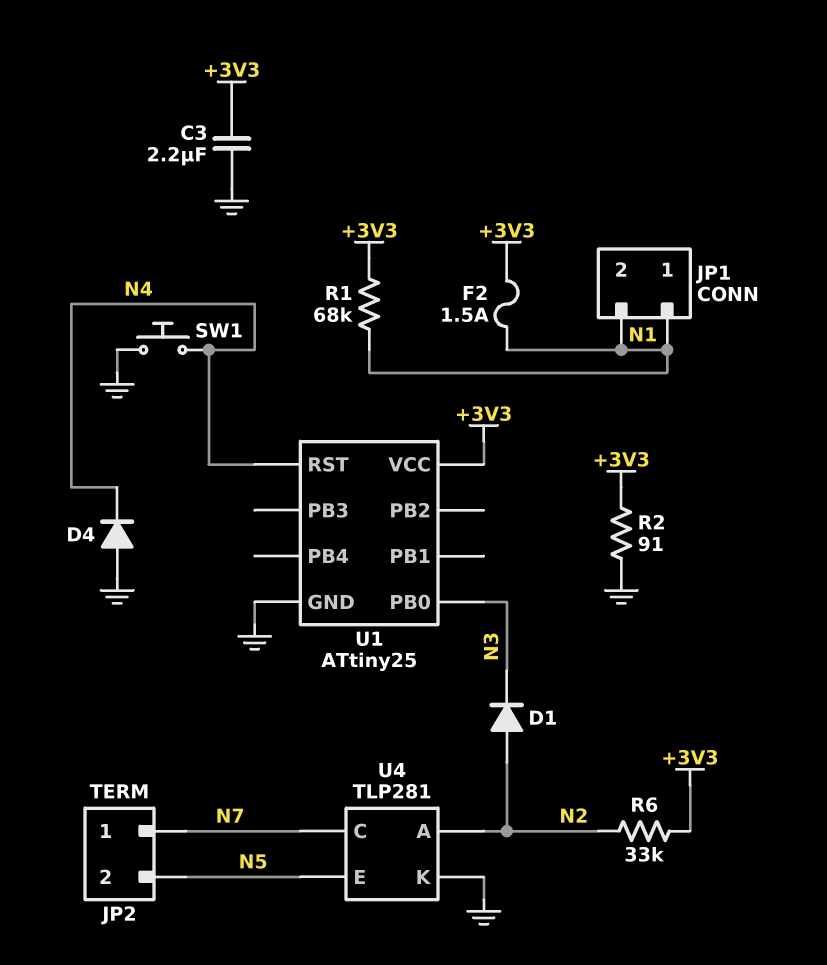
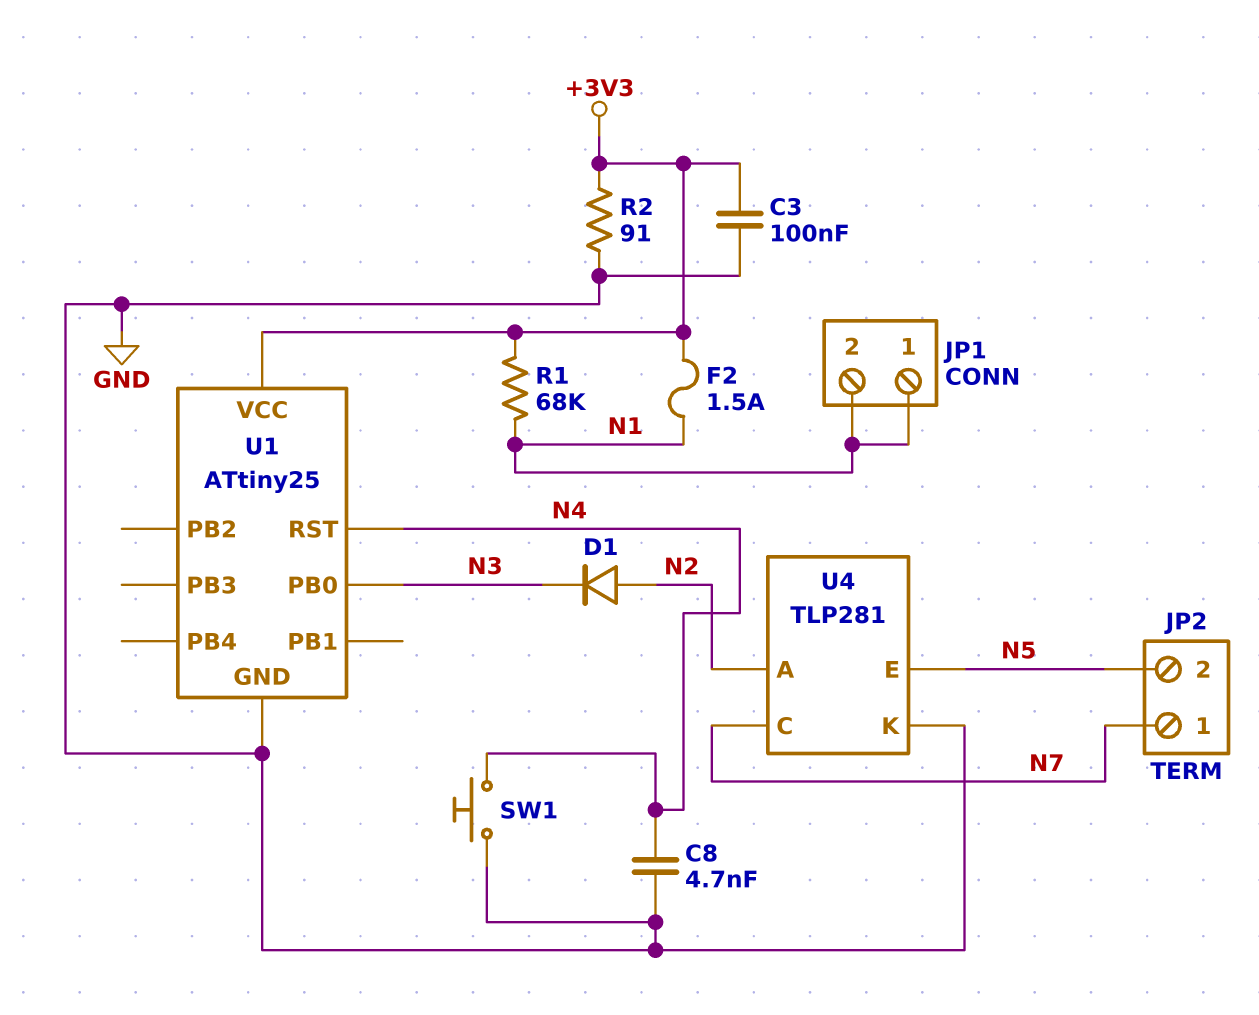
C3: 2.2uF (+3V3, GND) -> 100nF (+3V3, GND)
C8: none -> 4.7nF (GND, N4)
D4: diode (A GND, K N4) -> none
R6: 33k (+3V3, N2) -> none

